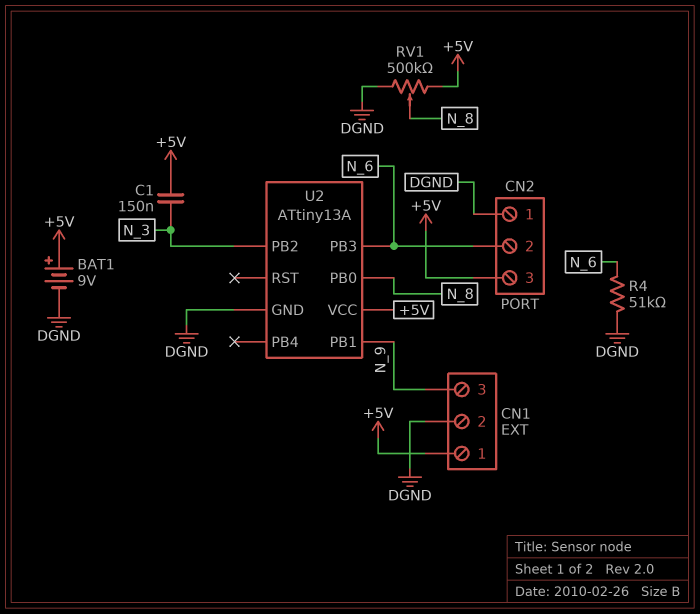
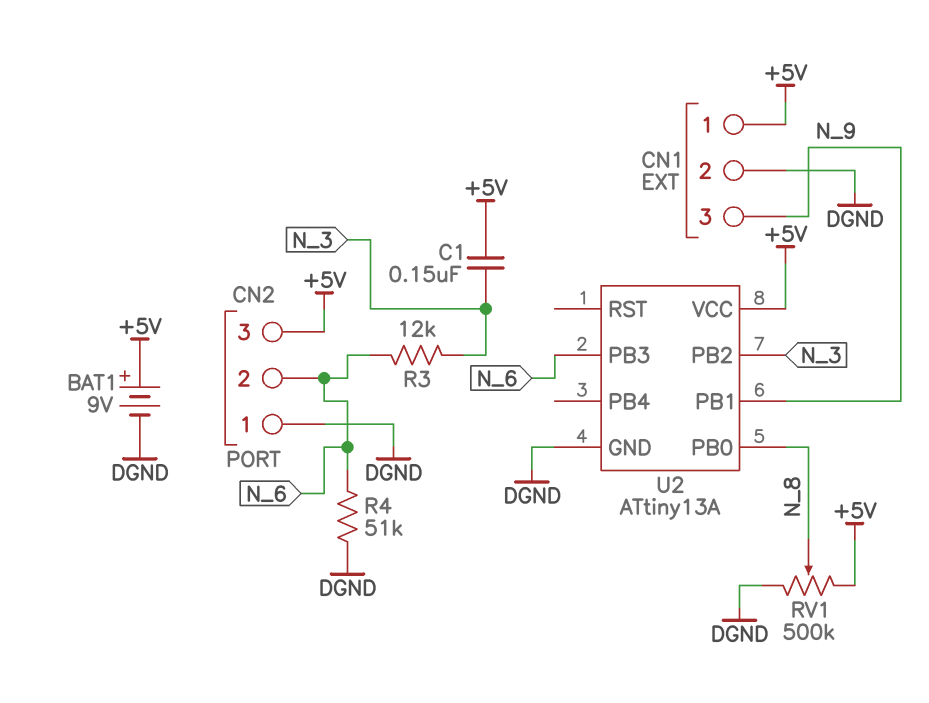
R3: none -> 12k (N_3, N_6)

